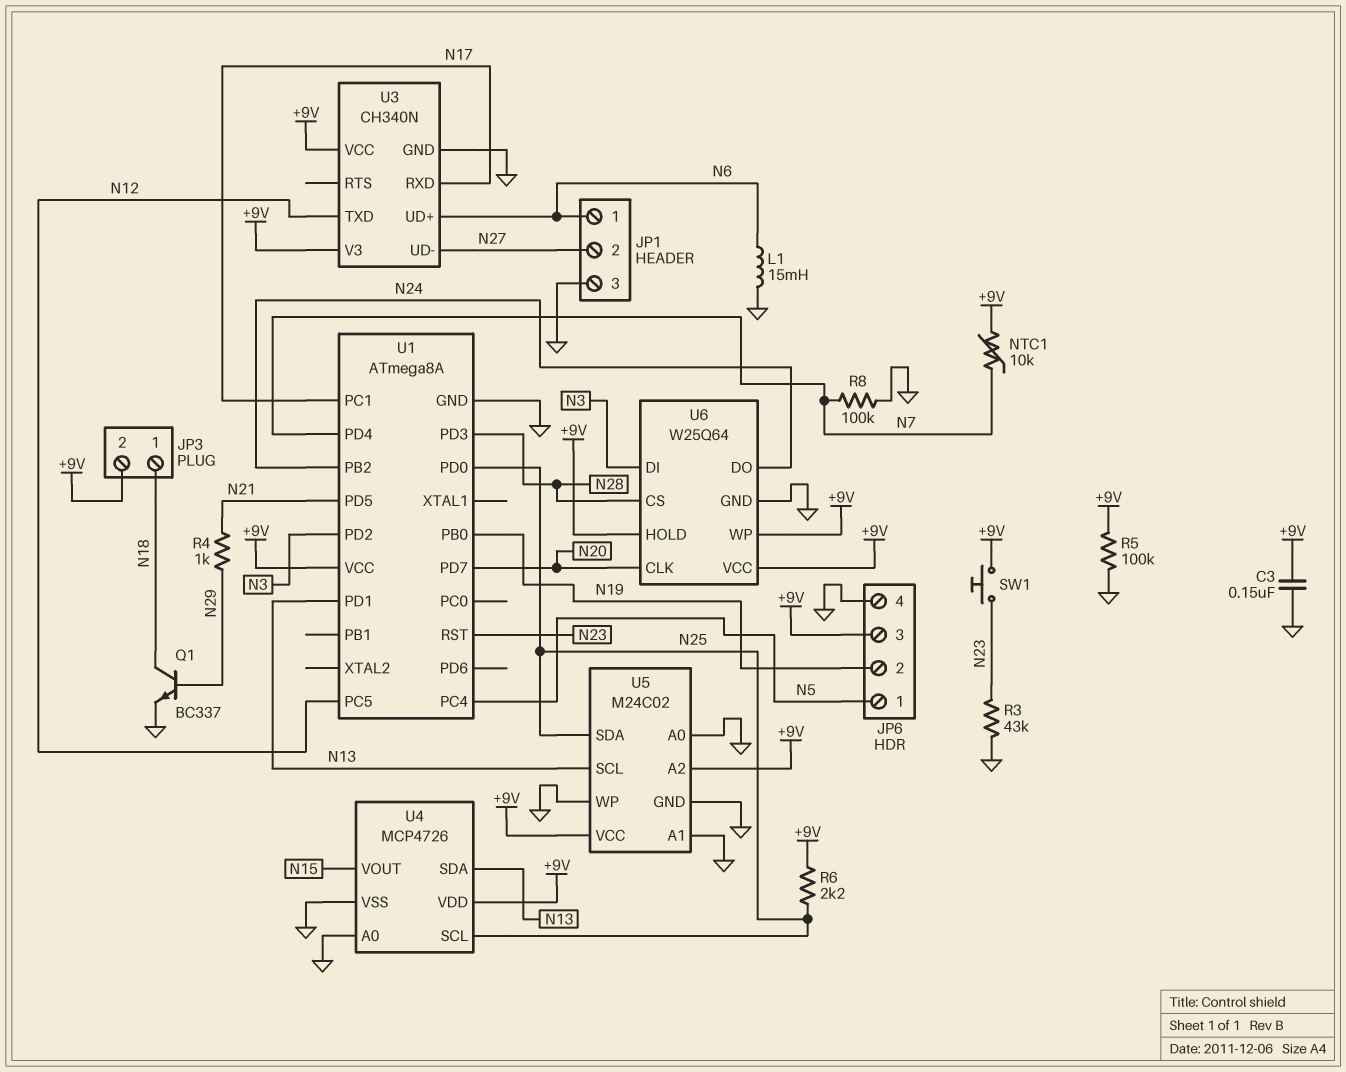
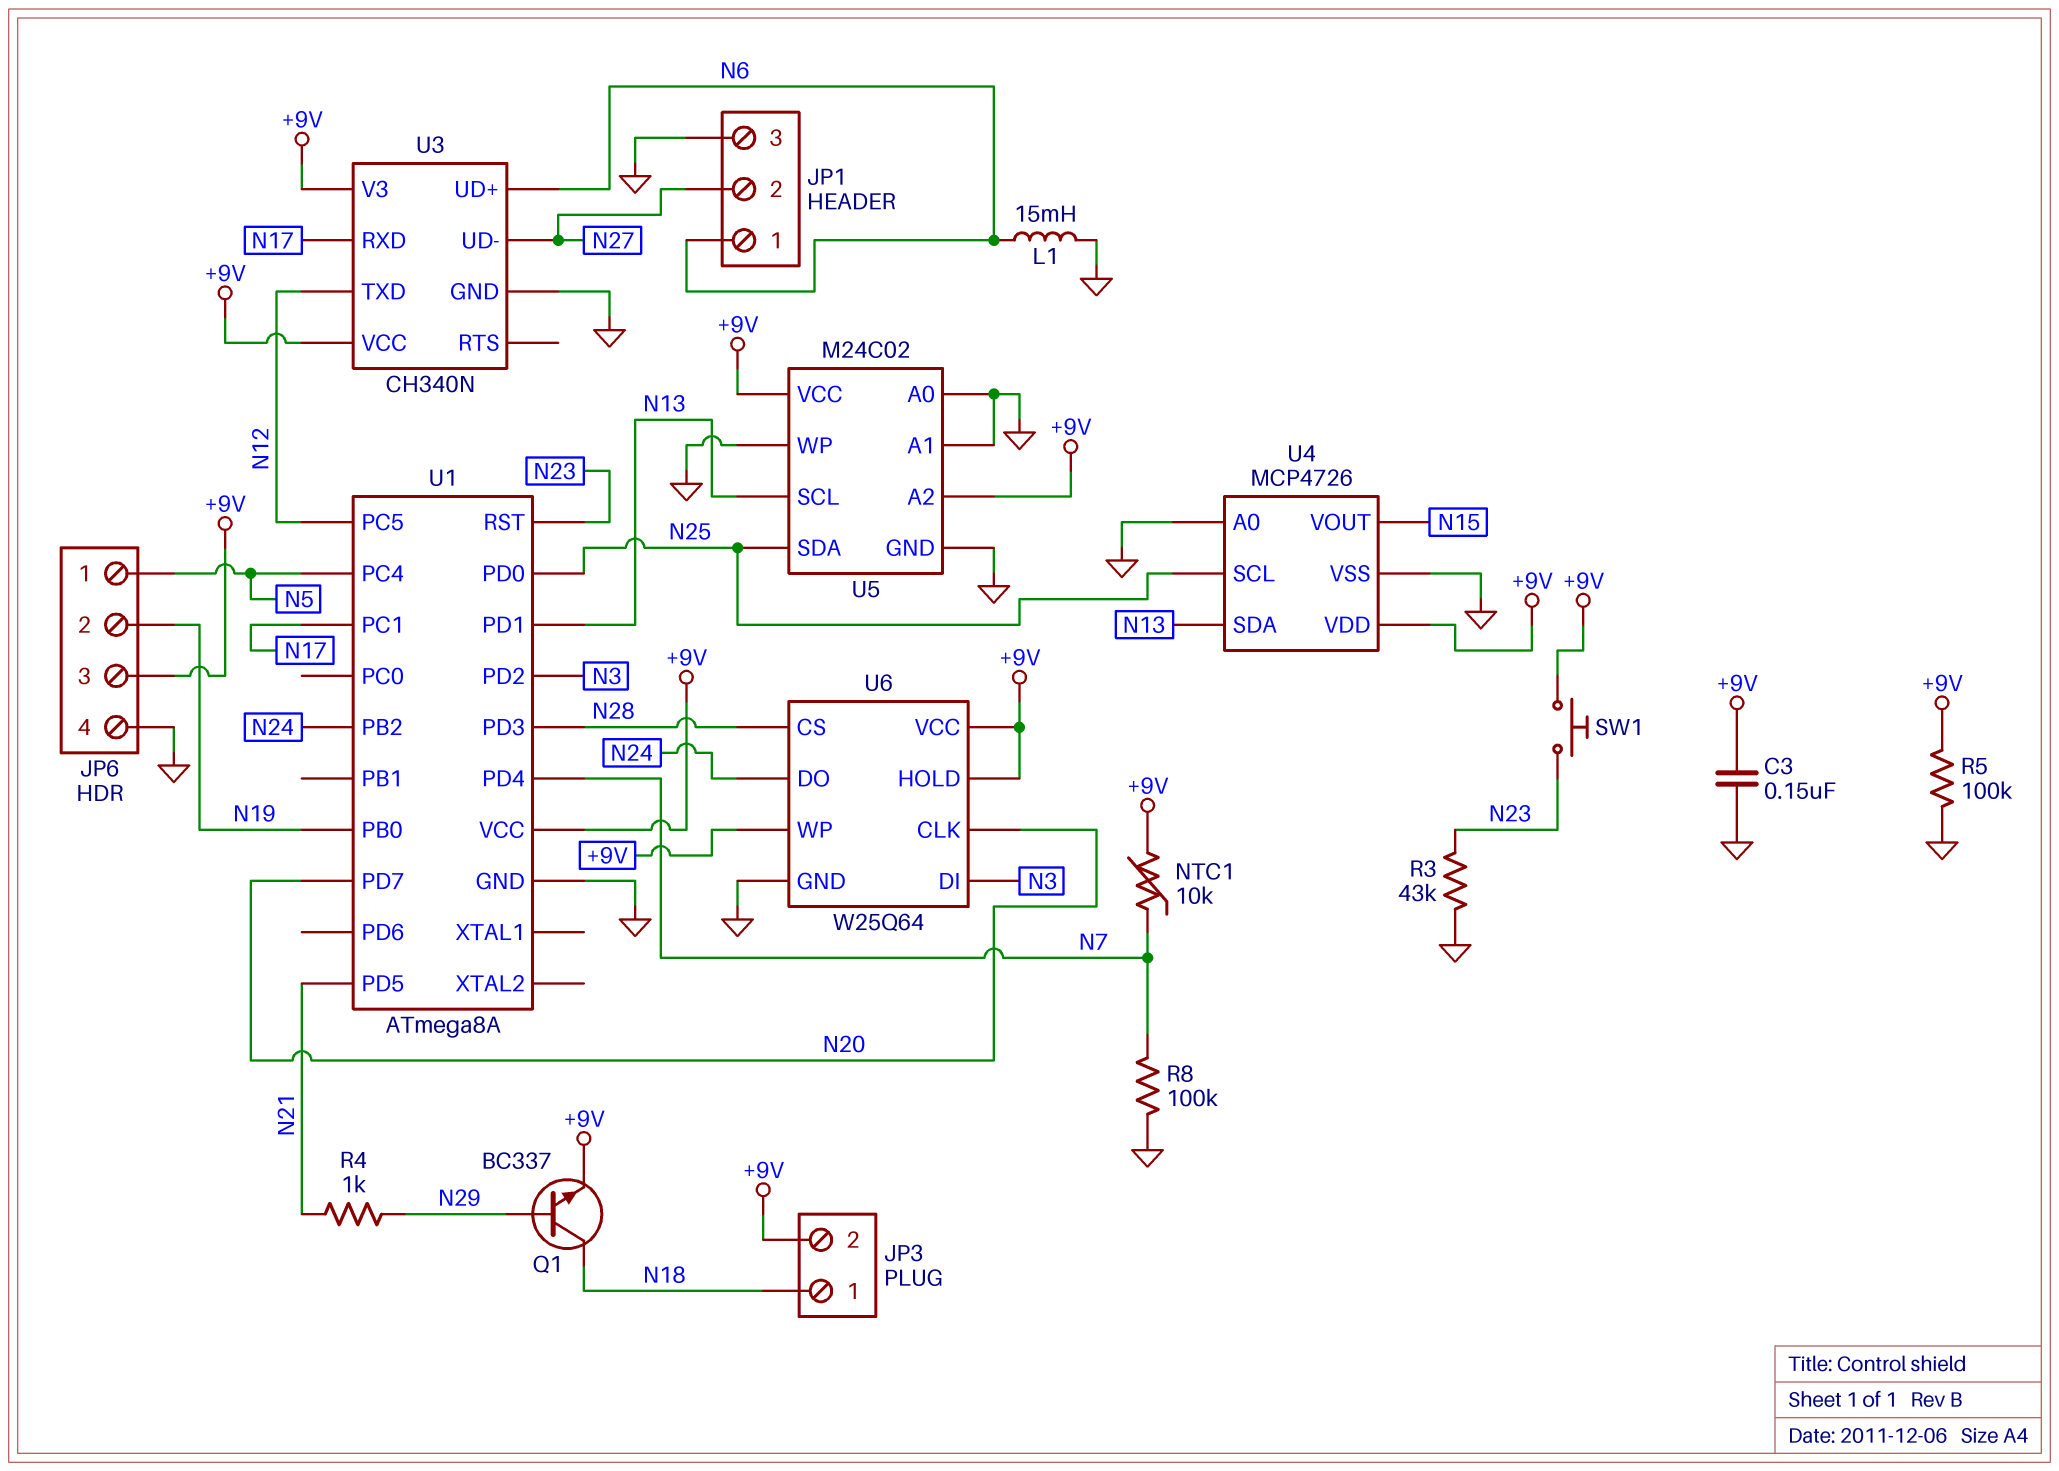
Q1: NPN BC337 (B N29, C N18, E GND) -> NPN BC337 (B N29, C N18, E +9V)
R6: 2.2k (+9V, N25) -> none

